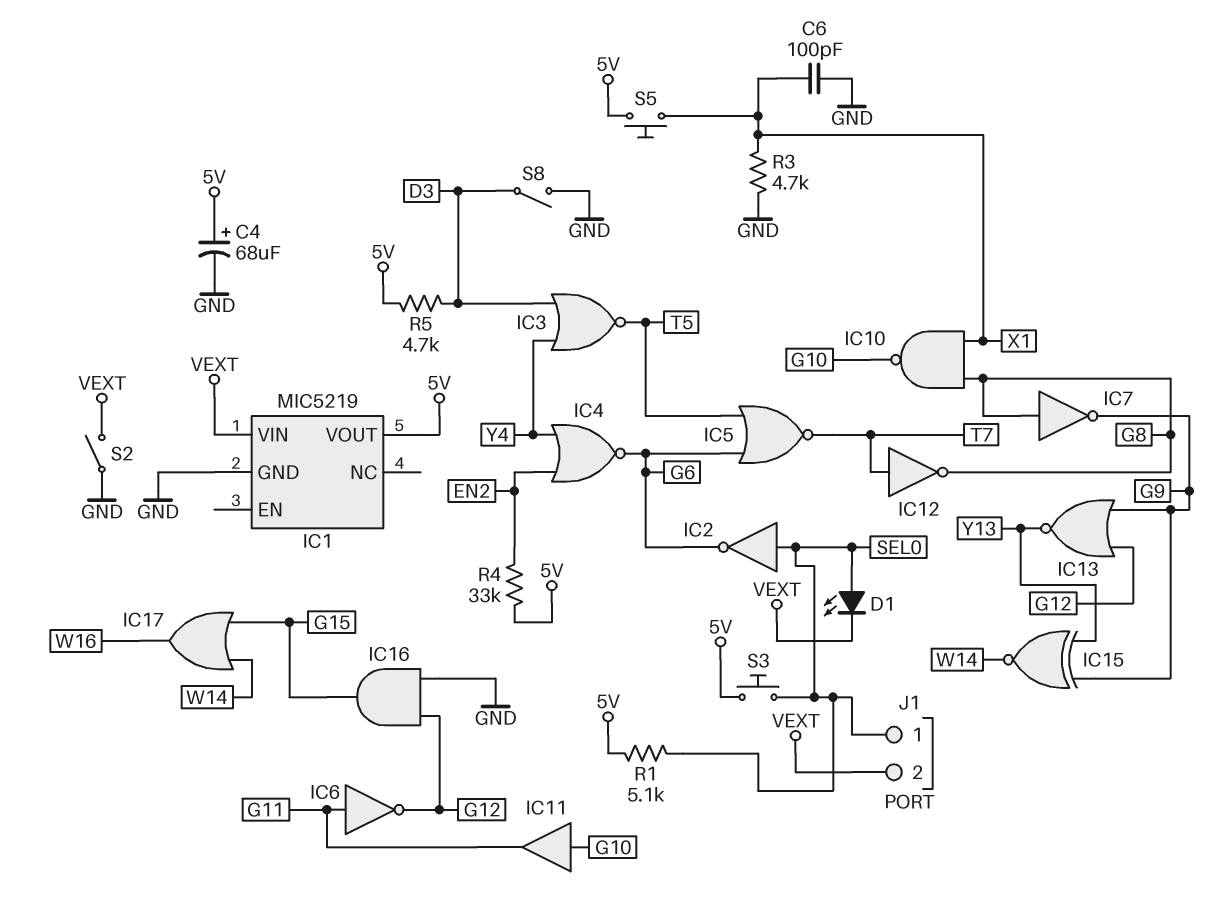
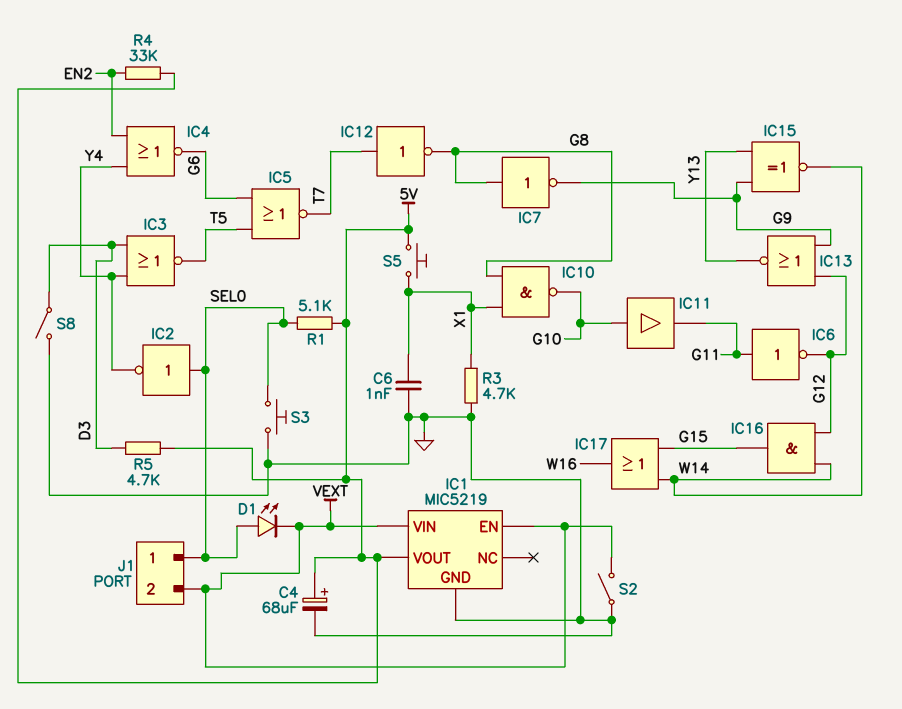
C6: 100pF (GND, X1) -> 1nF (GND, X1)
IC1 pin EN: none -> VEXT
IC2: NOT (in SEL0, out G6) -> NOT (in SEL0, out Y4)
IC16: AND (in G12, in GND, out G15) -> AND (in G12, in W14, out G15)
S3: button (5V, SEL0) -> button (GND, SEL0)

